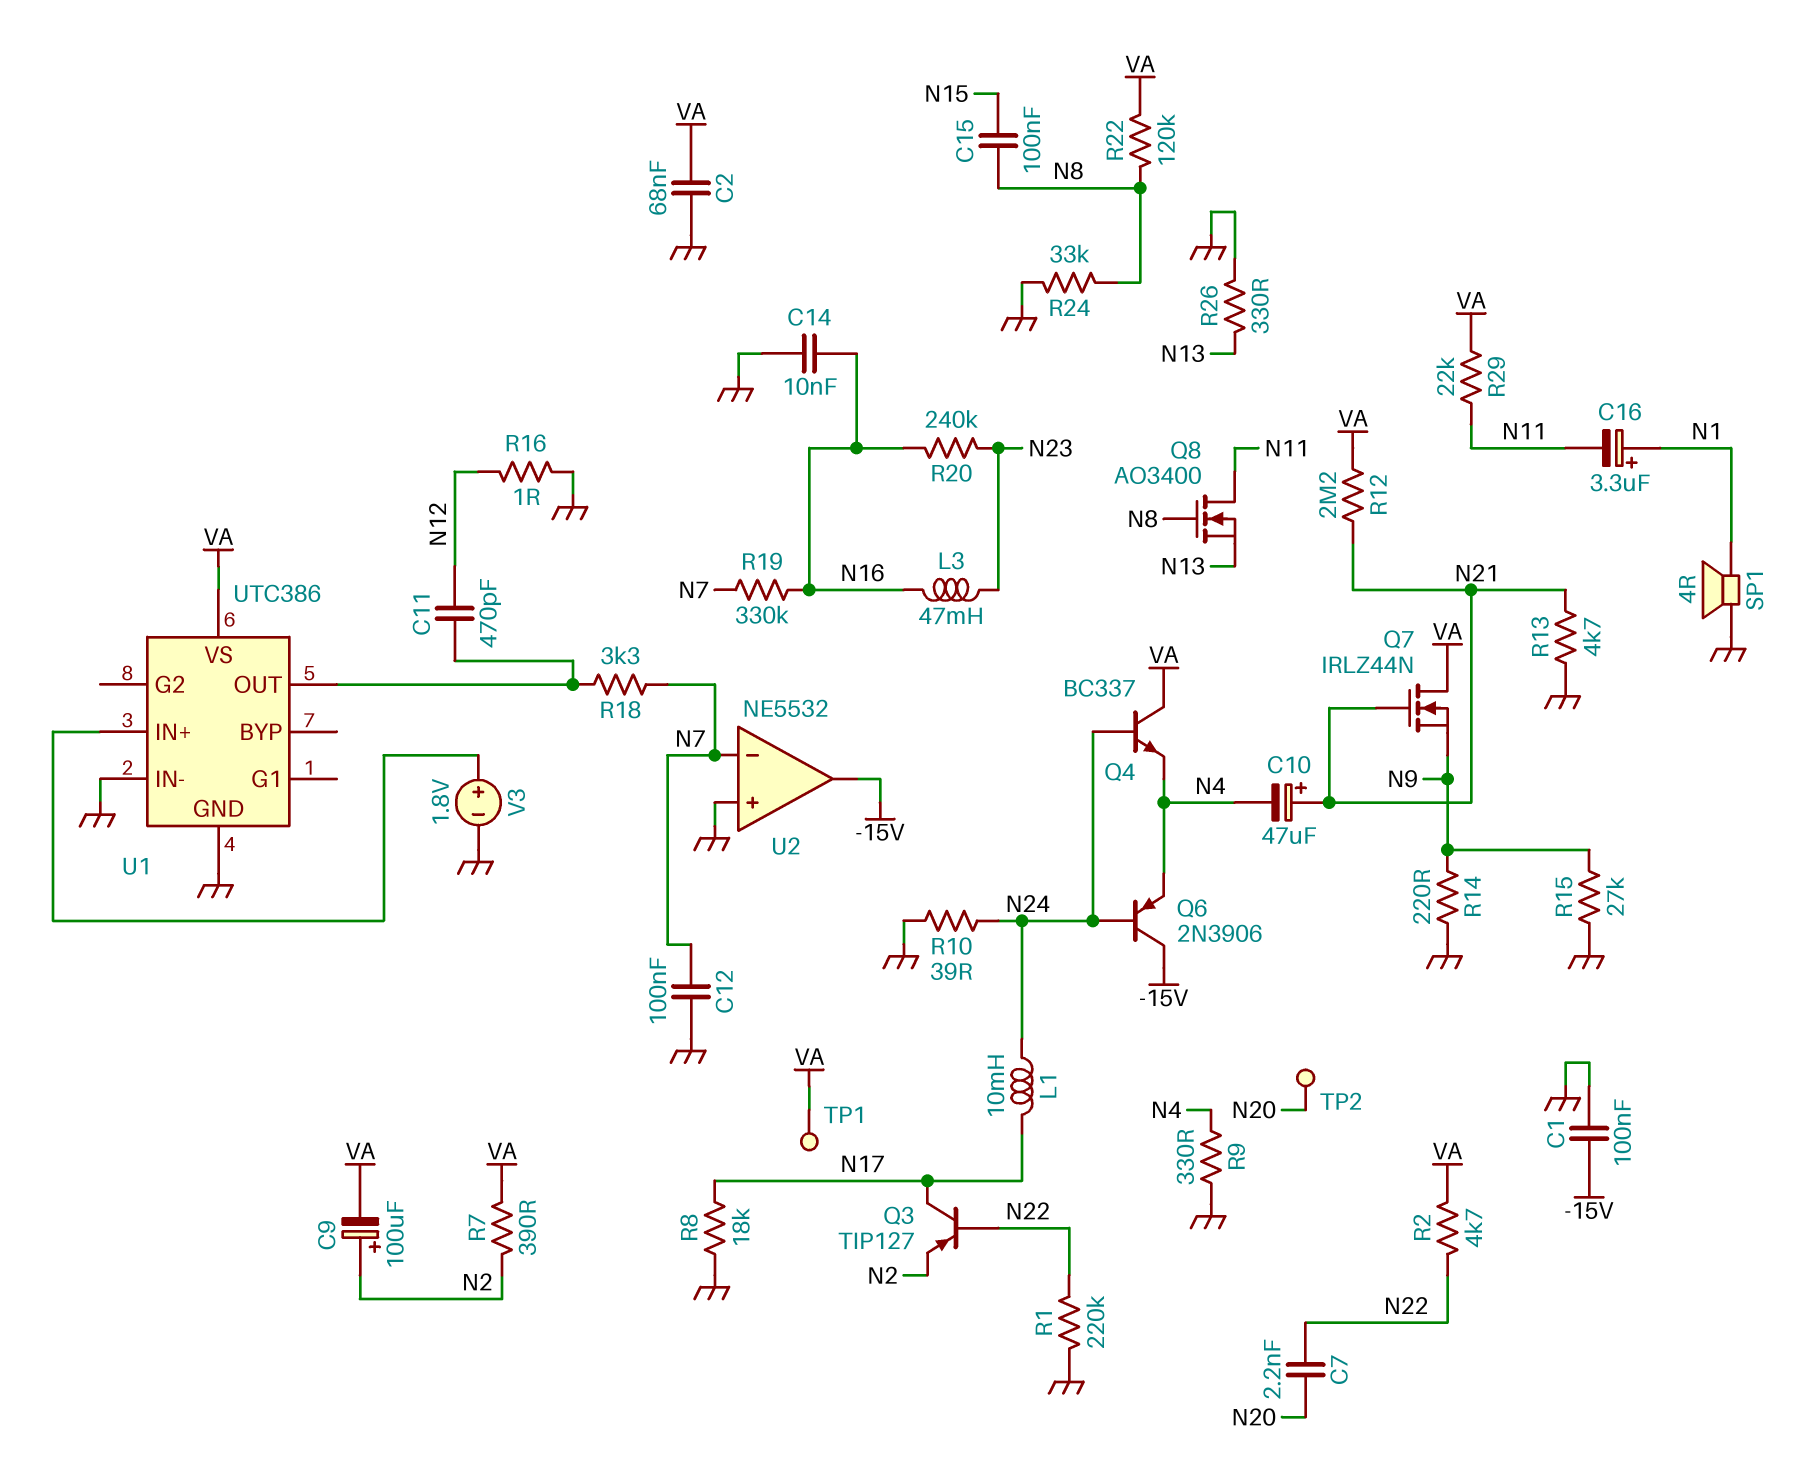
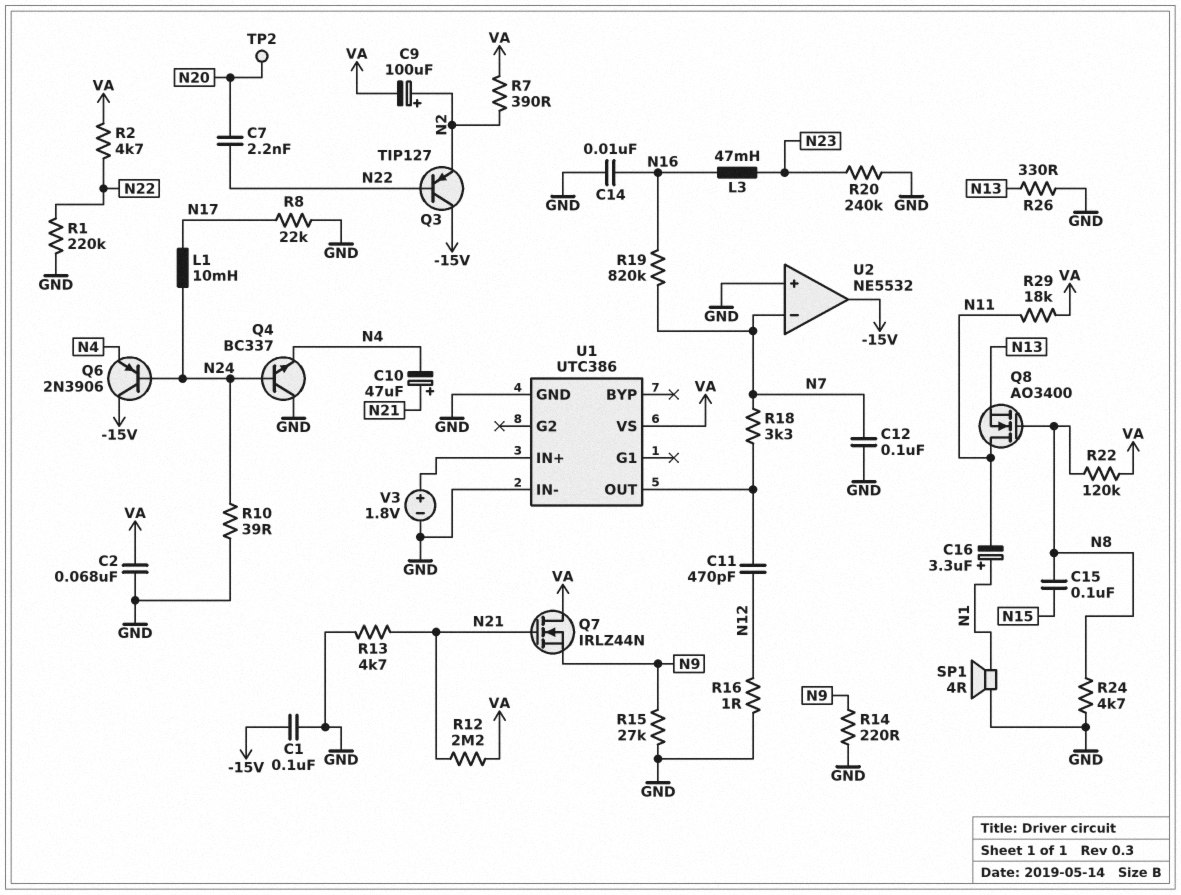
Q3: PNP TIP127 (B N22, C N17, E N2) -> PNP TIP127 (B N22, C -15V, E N2)
Q4: NPN BC337 (B N24, C VA, E N4) -> NPN BC337 (B N24, C GND, E N4)
R8: 18k (GND, N17) -> 22k (GND, N17)
R9: 330 (GND, N4) -> none
R19: 330k (N7, N16) -> 820k (N7, N16)
R20: 240k (N16, N23) -> 240k (GND, N23)
R24: 33k (GND, N8) -> 4.7k (GND, N8)
R29: 22k (N11, VA) -> 18k (N11, VA)
TP1: test point (VA) -> none

